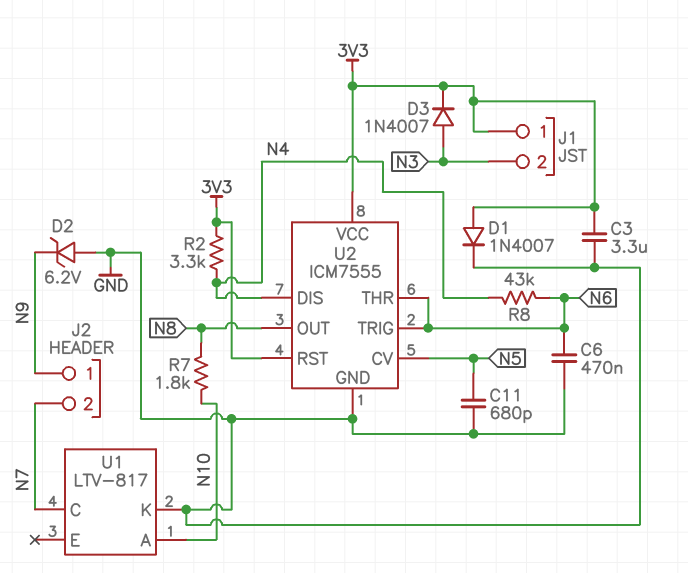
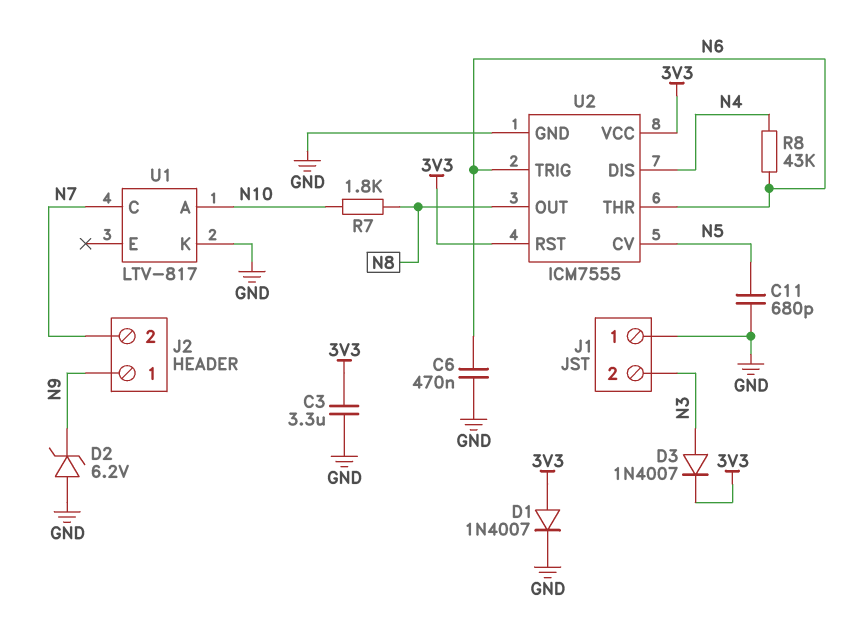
J1 pin 1: 3V3 -> GND
R2: 3.3k (3V3, N4) -> none

